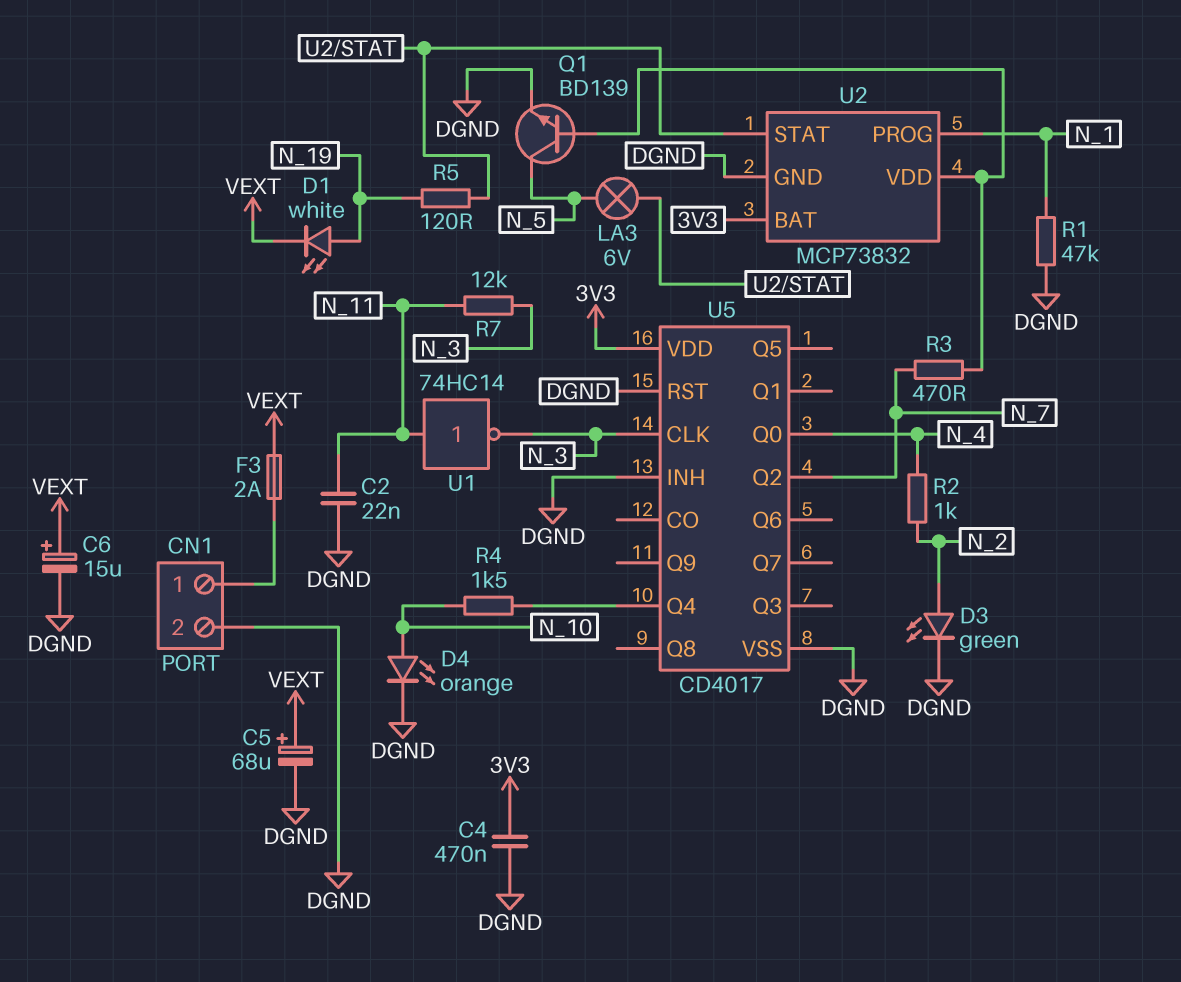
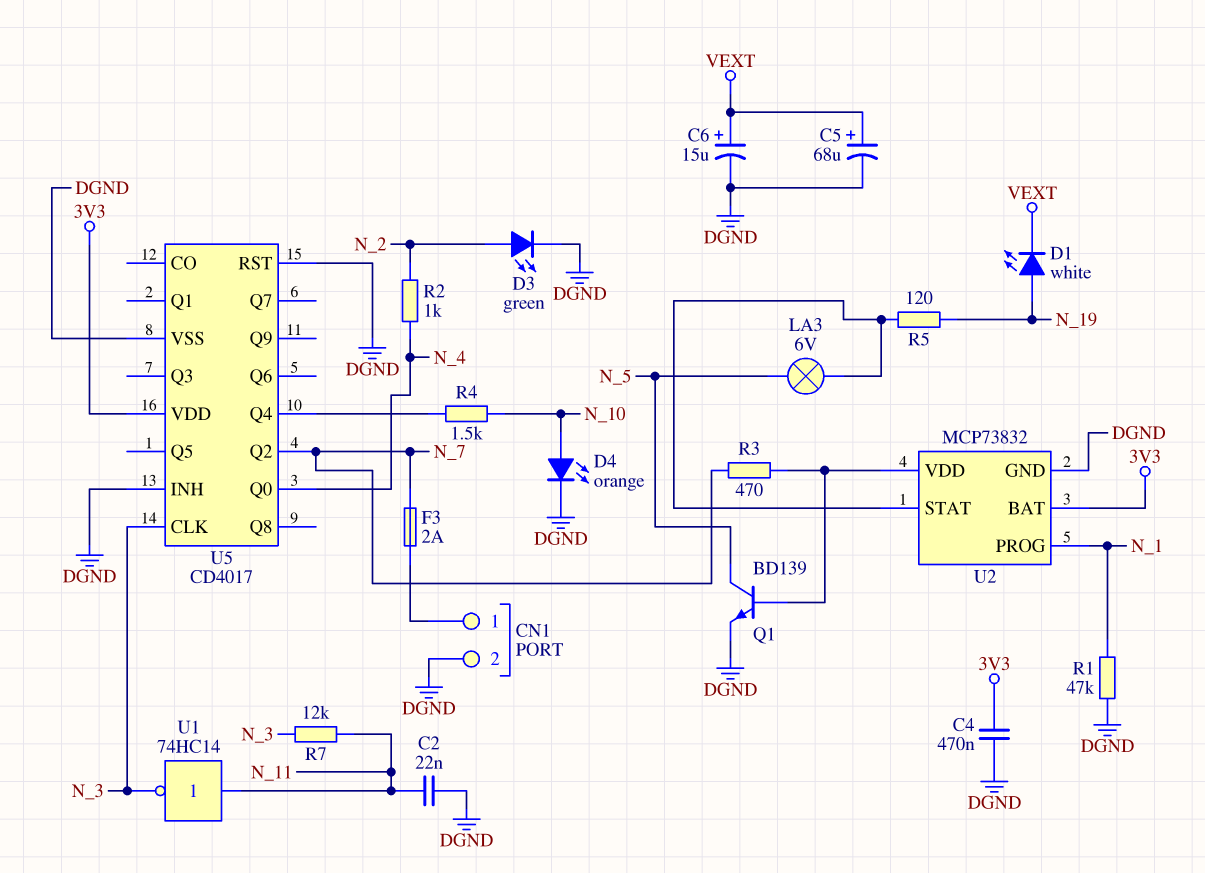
F3: 2A (CN1/1, VEXT) -> 2A (CN1/1, N_7)

